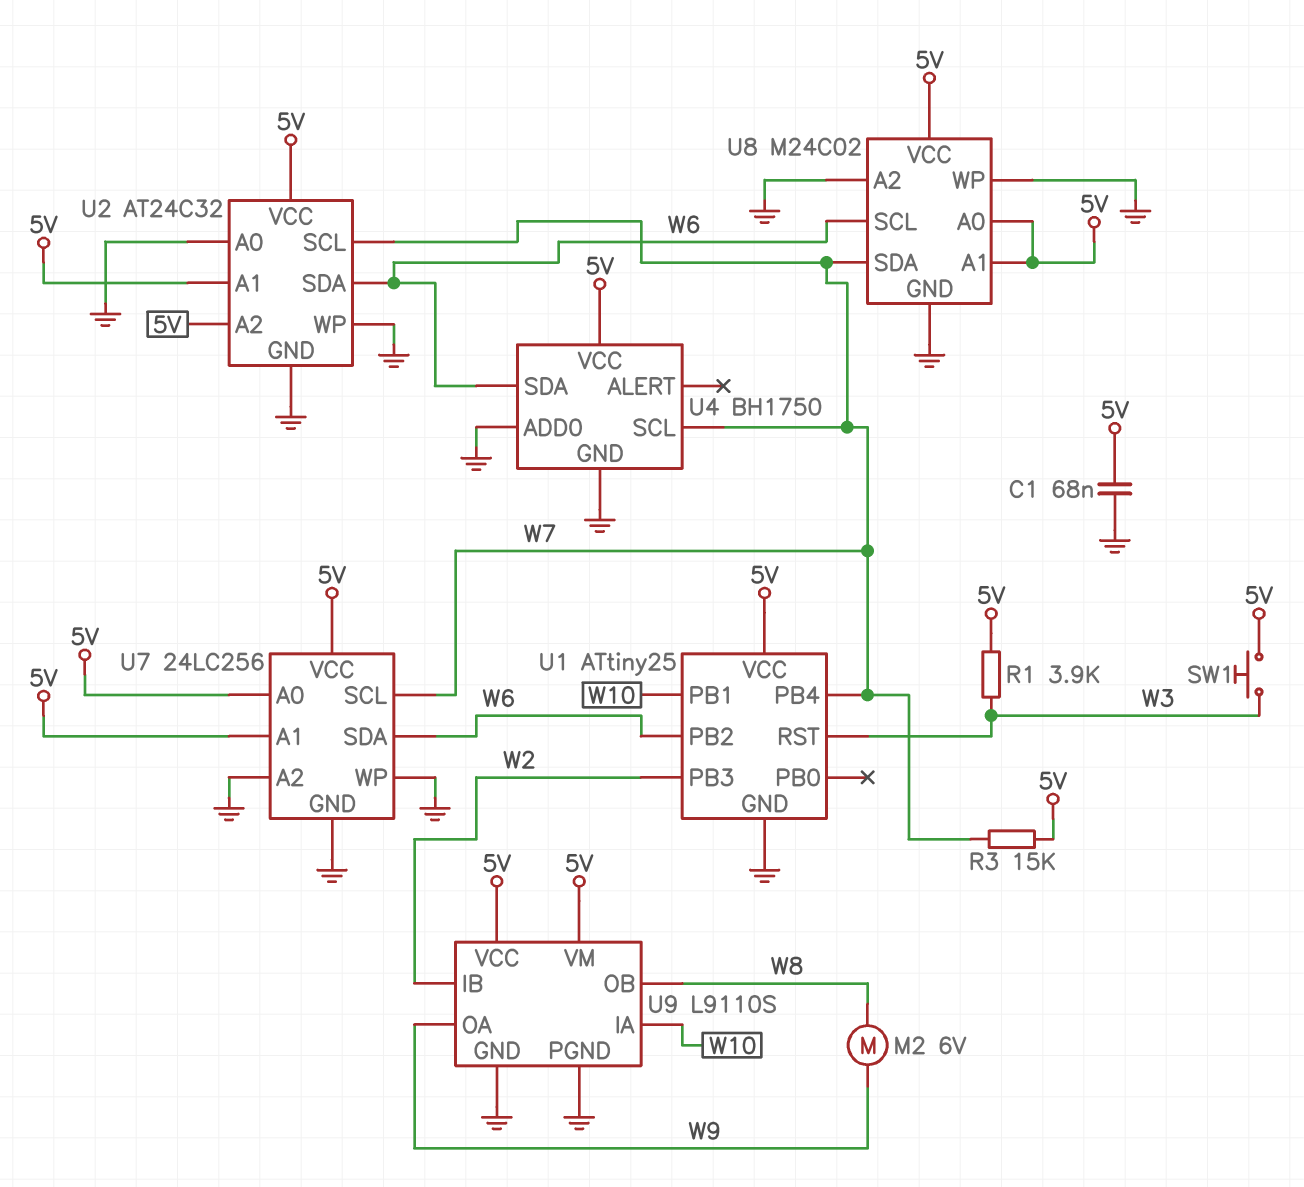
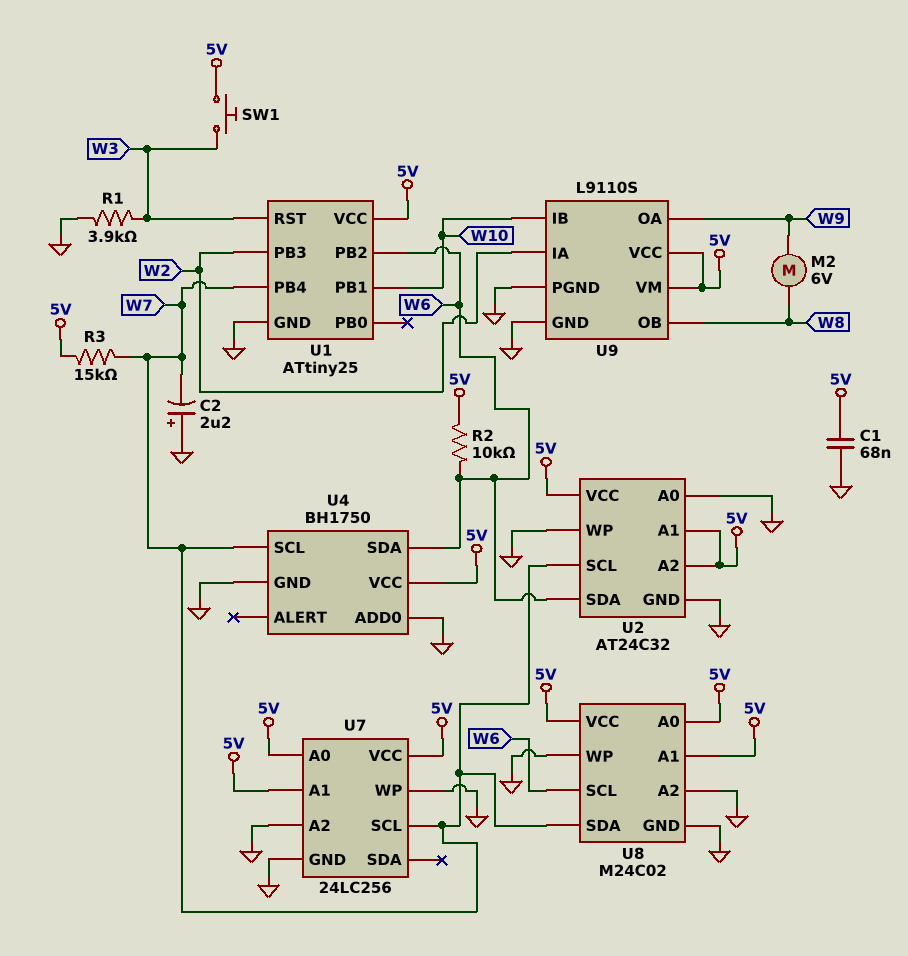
C2: none -> 2.2uF (plus GND, minus W7)
R1: 3.9k (5V, W3) -> 3.9k (GND, W3)
R2: none -> 10k (5V, W6)
U7 pin SDA: W6 -> none
U9 pin IA: W10 -> W2
U9 pin IB: W2 -> W10

